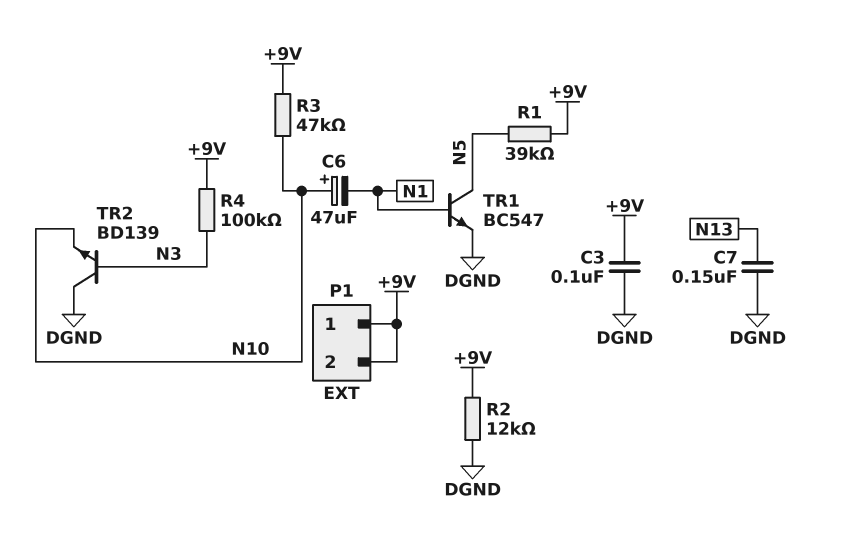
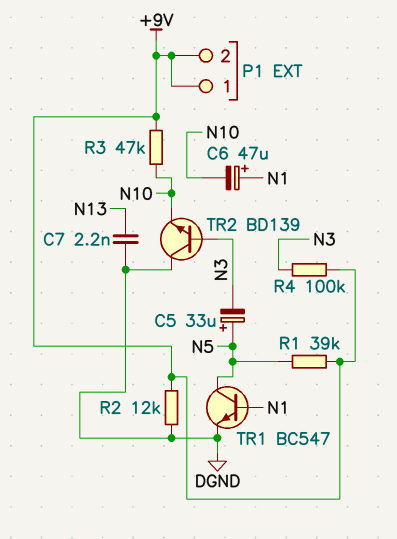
C3: 100nF (+9V, DGND) -> none
C5: none -> 33uF (plus N5, minus N3)
C6: 47uF (plus N10, minus N1) -> 47uF (plus N1, minus N10)
C7: 150nF (DGND, N13) -> 2.2nF (DGND, N13)

